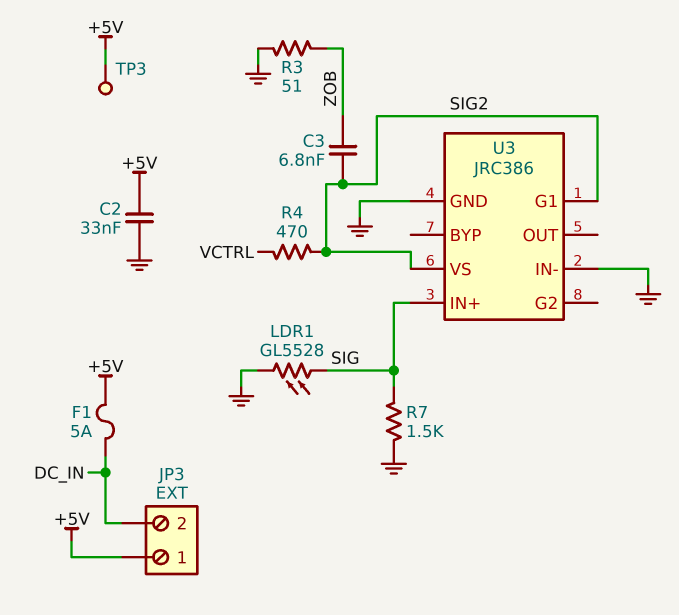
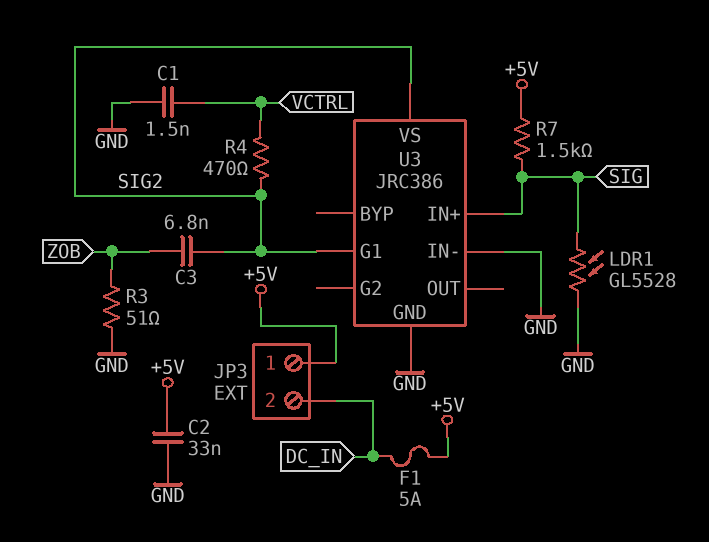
C1: none -> 1.5nF (GND, VCTRL)
R7: 1.5k (GND, SIG) -> 1.5k (+5V, SIG)
TP3: test point (+5V) -> none

